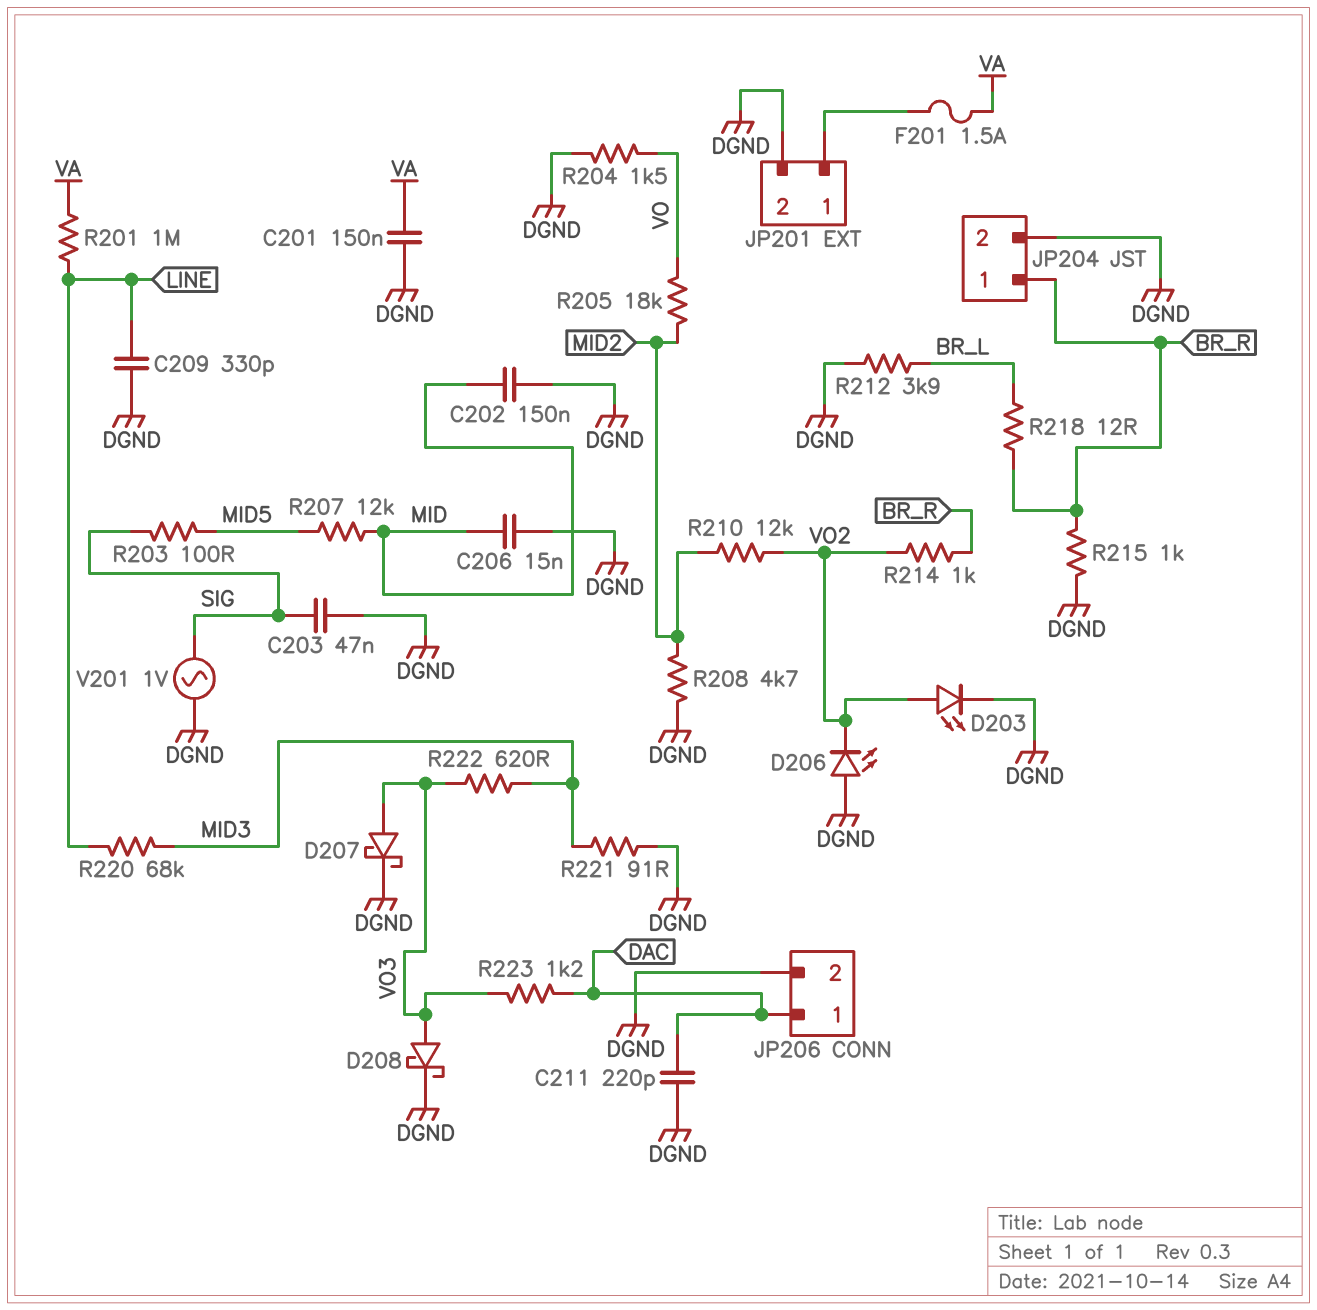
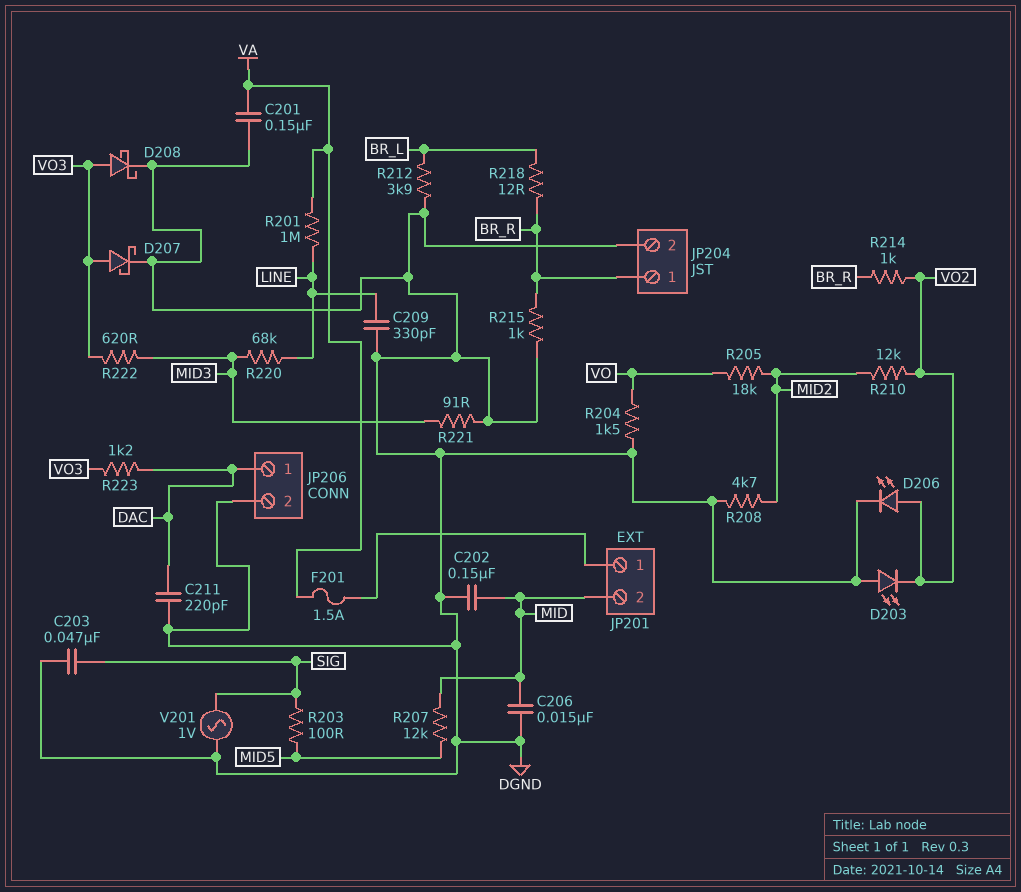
D203: LED (A VO2, K DGND) -> LED (A DGND, K VO2)
D206: LED (A DGND, K VO2) -> LED (A VO2, K DGND)
JP201 pin 2: DGND -> MID

